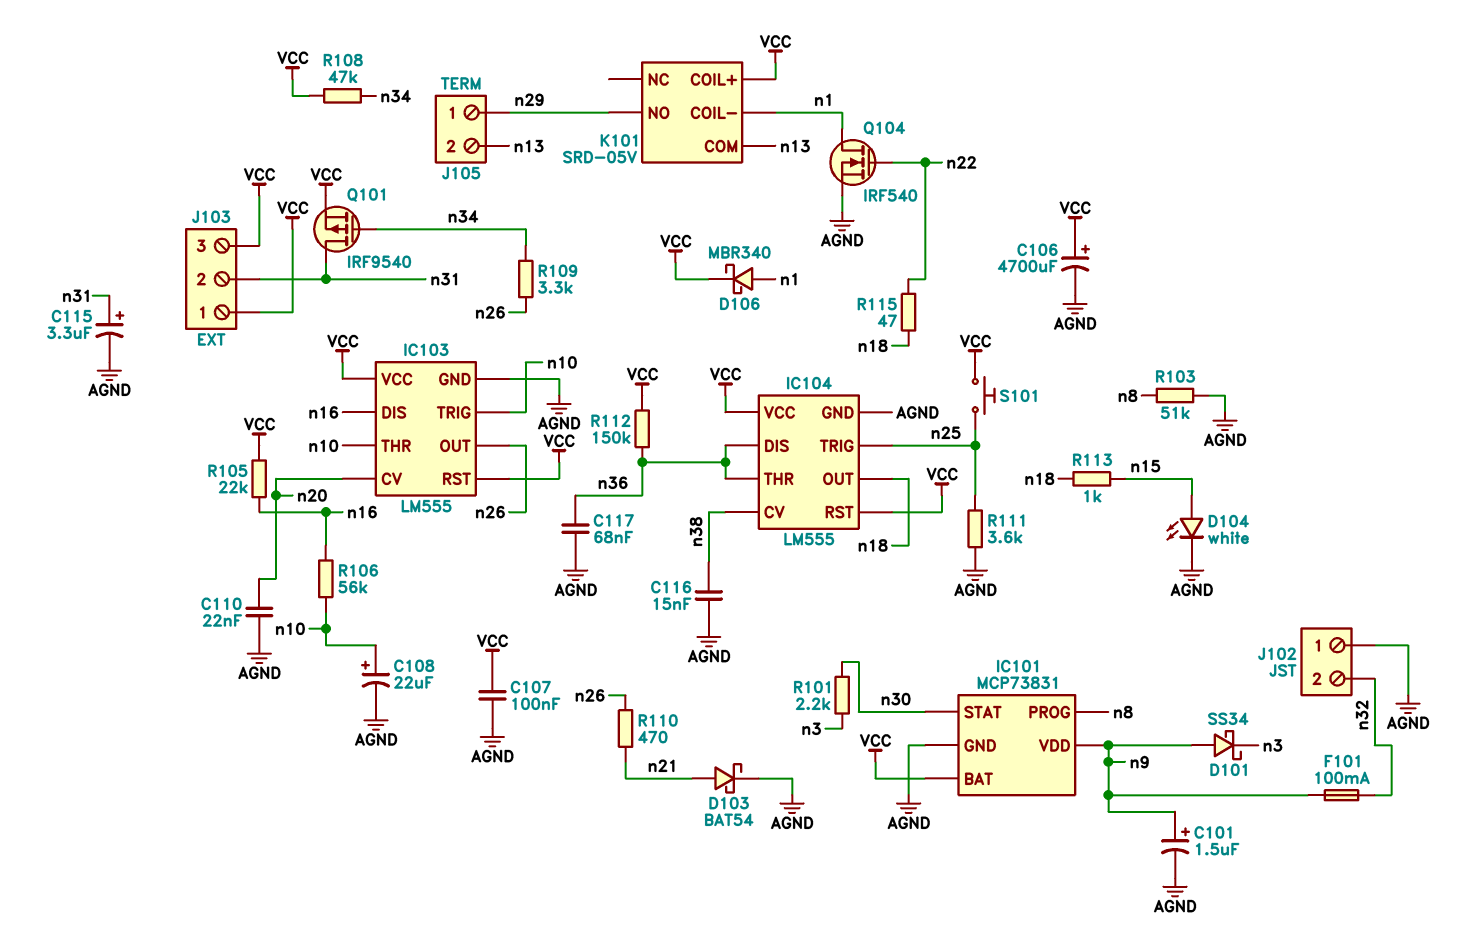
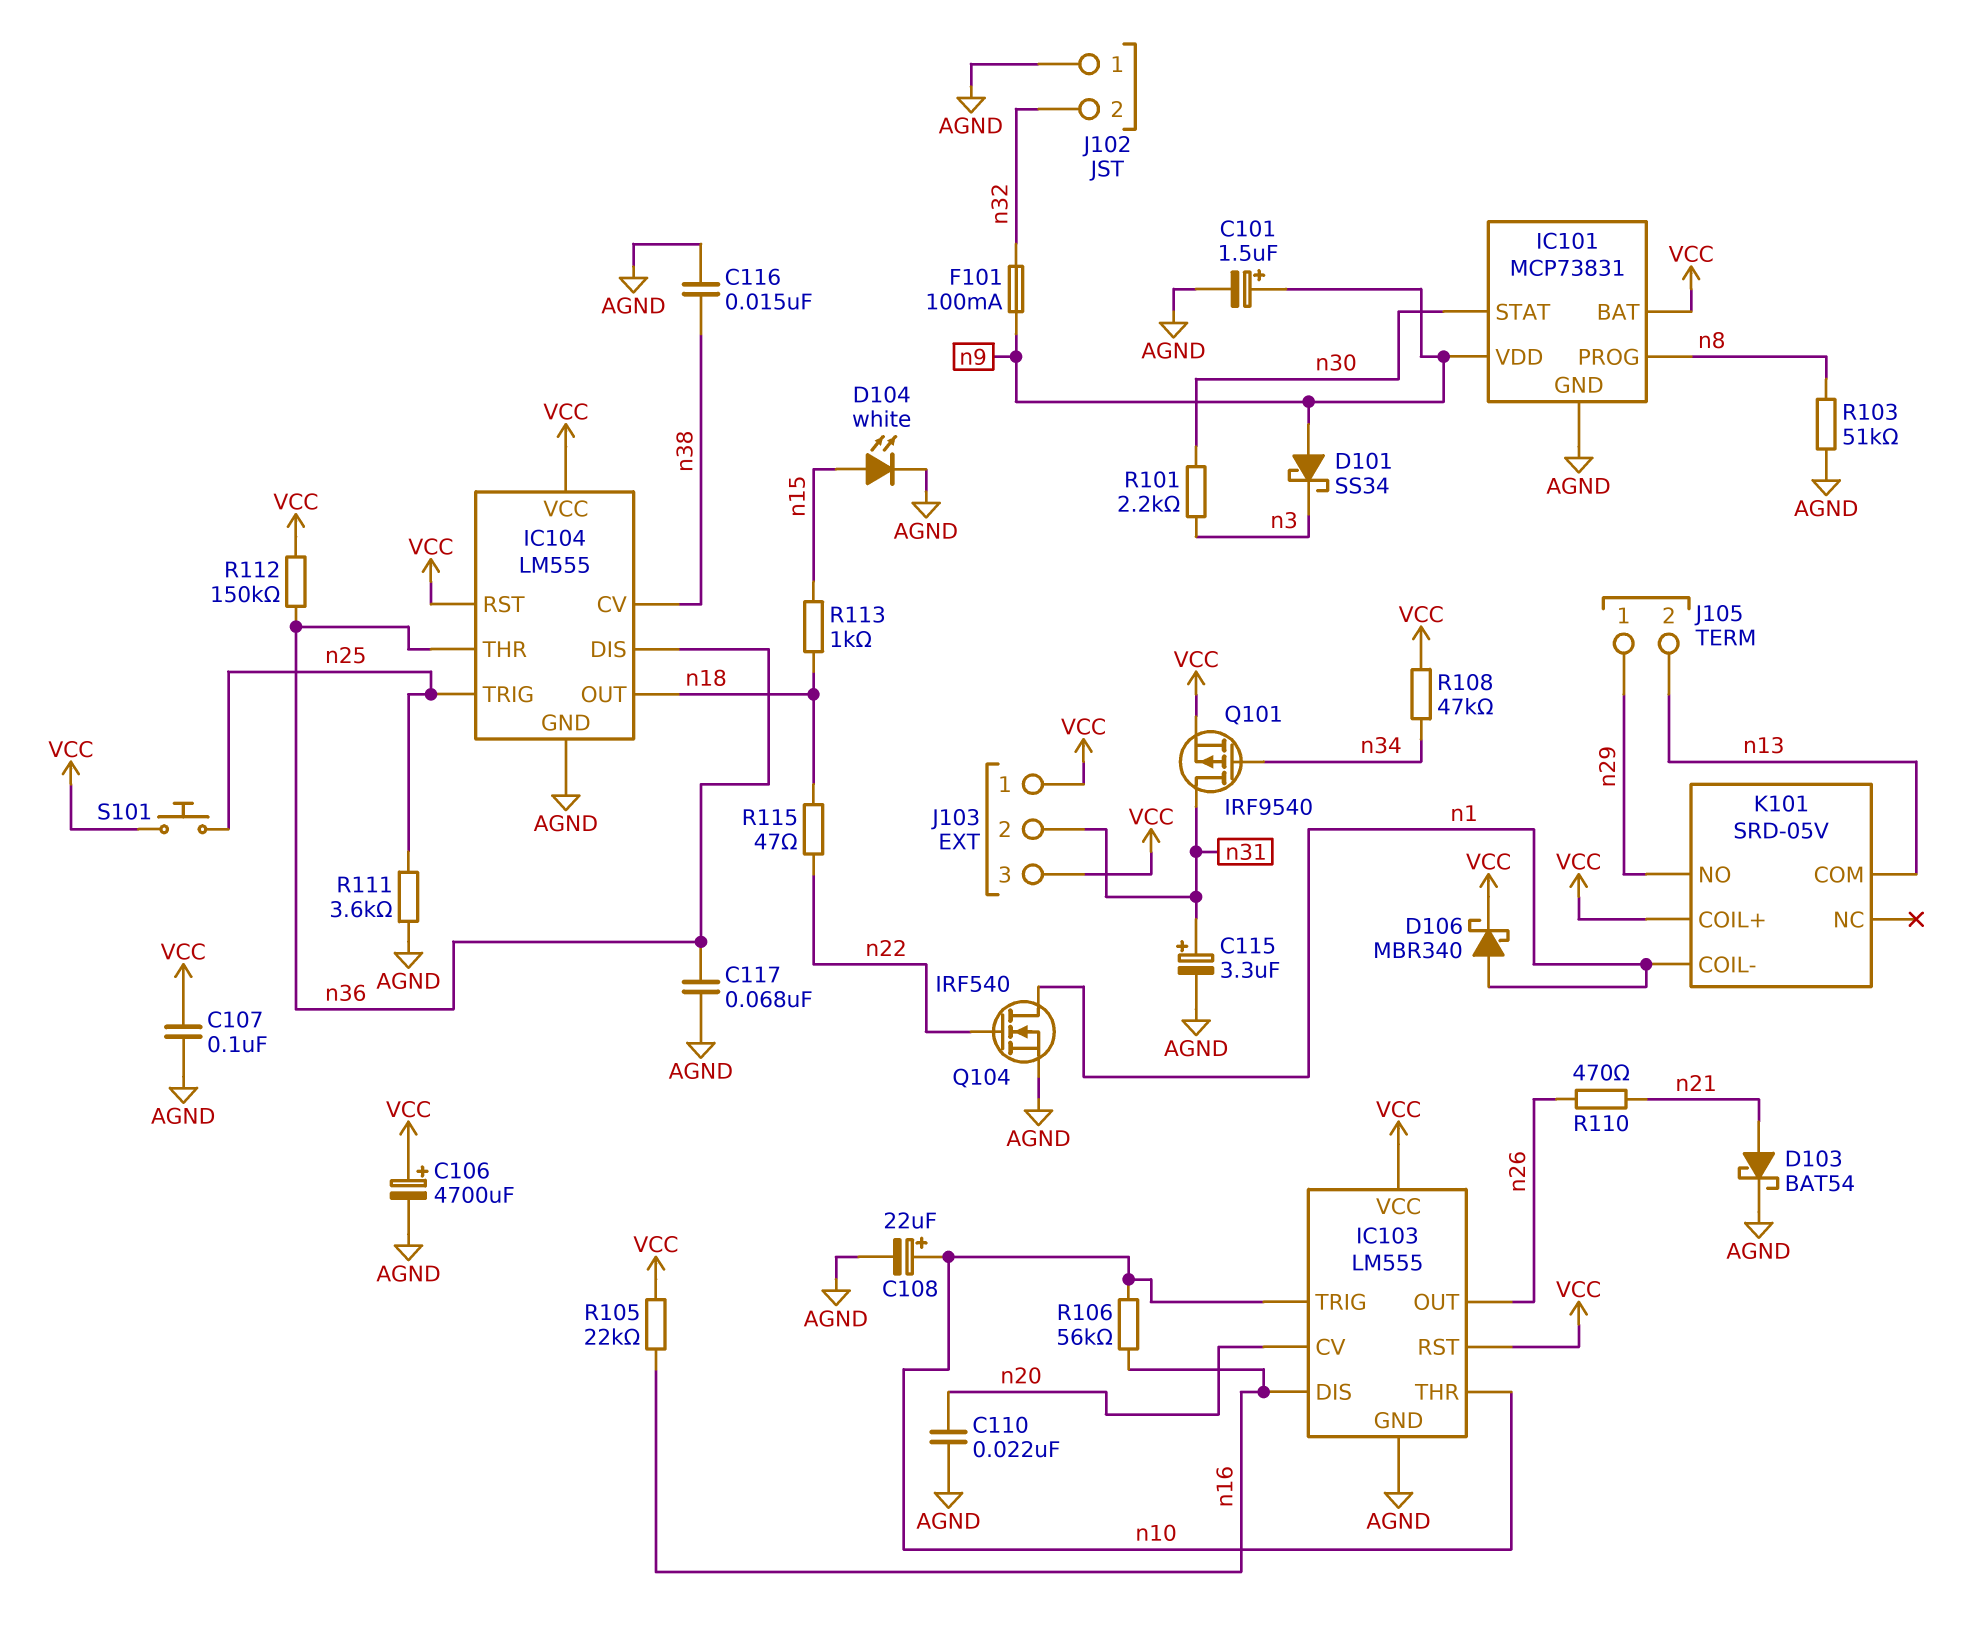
R109: 3.3k (n26, n34) -> none

